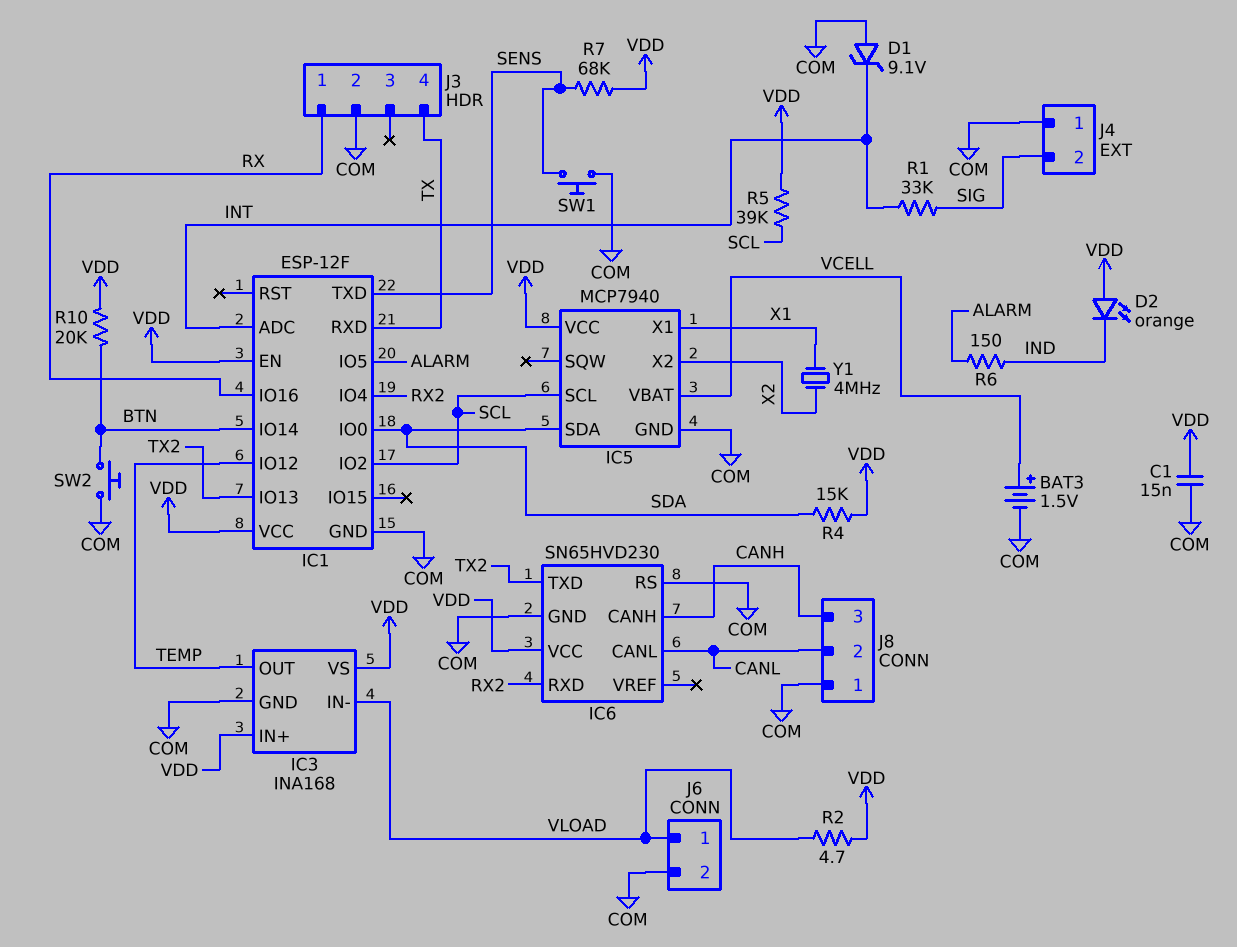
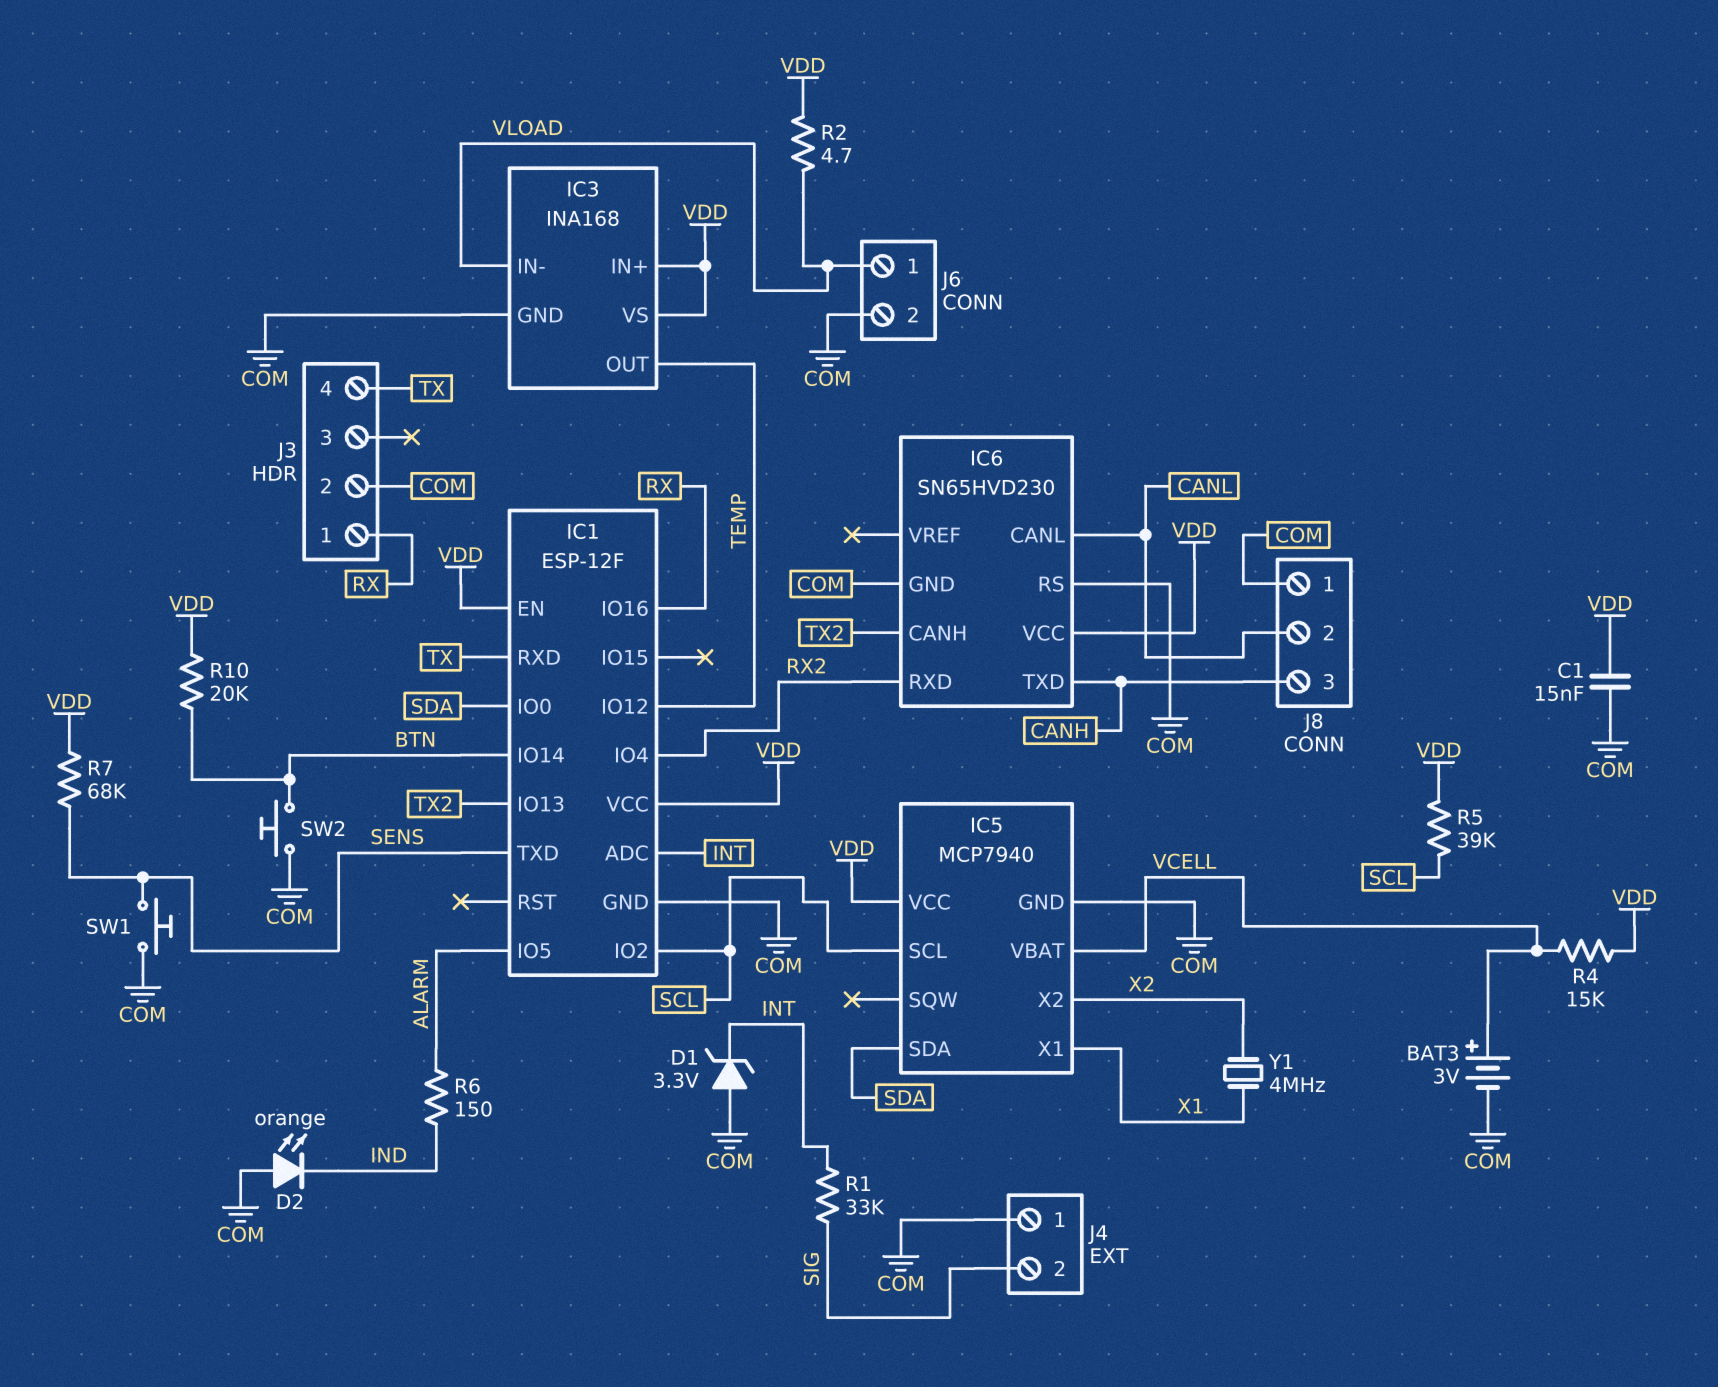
BAT3: 1.5V (plus VCELL, minus COM) -> 3V (plus VCELL, minus COM)
D1: zener 9.1V (A COM, K INT) -> zener 3.3V (A COM, K INT)
D2: LED orange (A VDD, K IND) -> LED orange (A COM, K IND)
IC6 pin CANH: CANH -> TX2
IC6 pin TXD: TX2 -> CANH
R4: 15k (SDA, VDD) -> 15k (VCELL, VDD)

